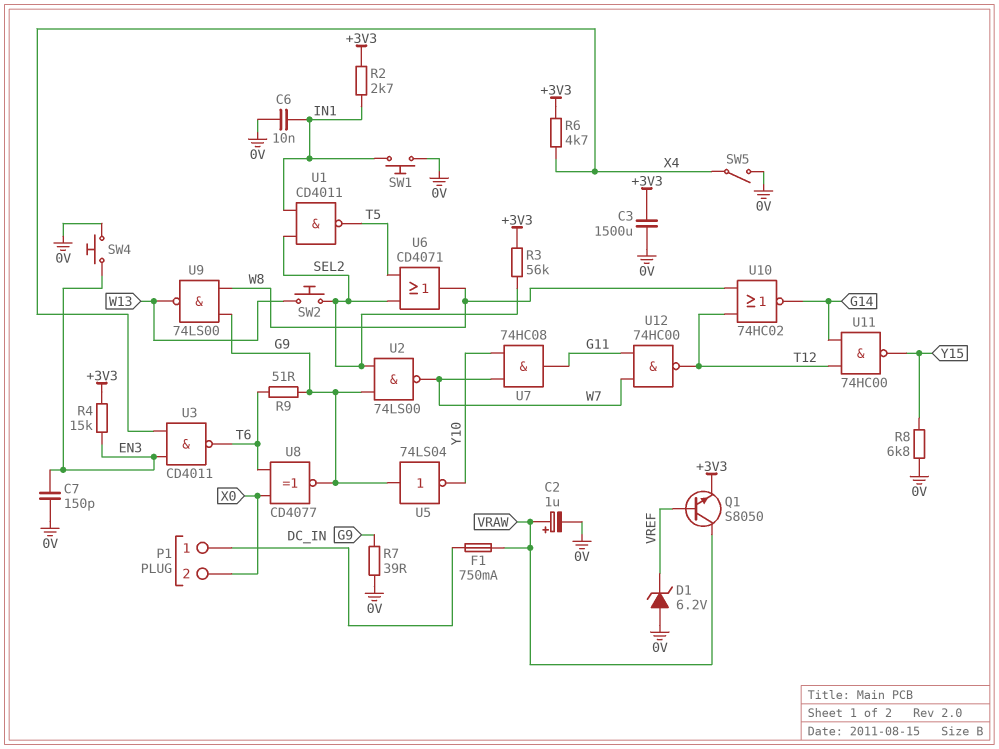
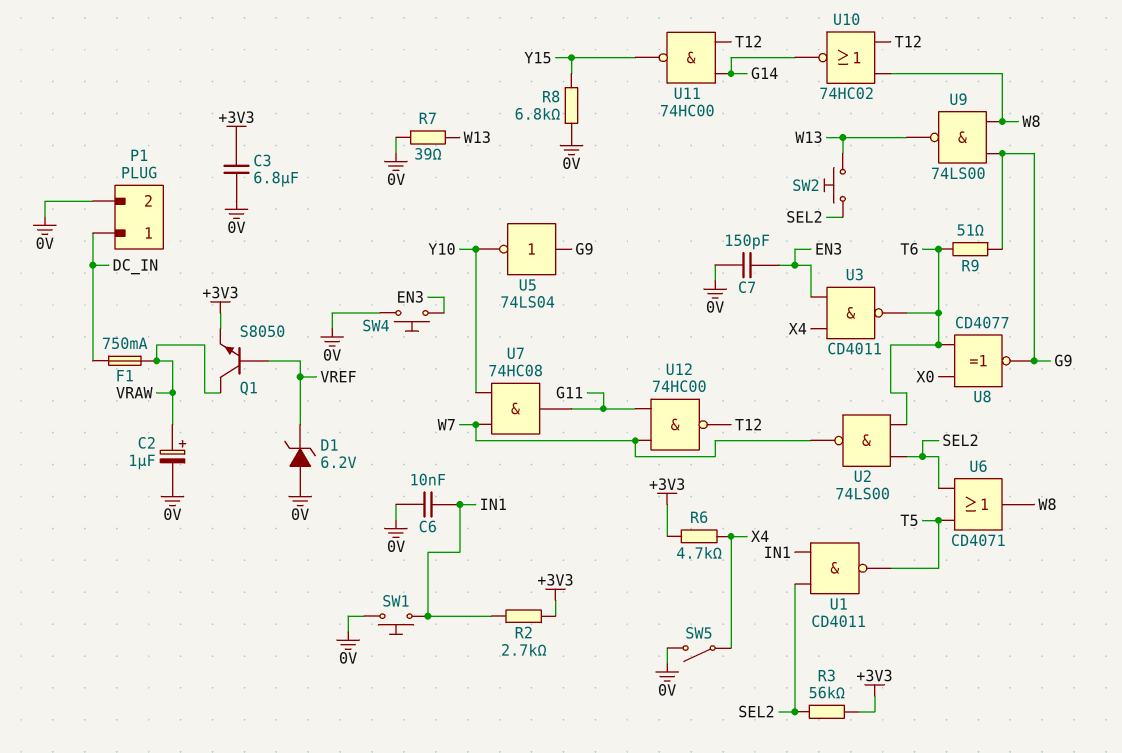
C3: 1500uF (+3V3, 0V) -> 6.8uF (+3V3, 0V)
P1 pin 2: X0 -> 0V
R4: 15k (+3V3, EN3) -> none
R7: 39 (0V, G9) -> 39 (0V, W13)
U2: NAND 74LS00 (in G9, in SEL2, out W7) -> NAND 74LS00 (in SEL2, in T6, out W7)

